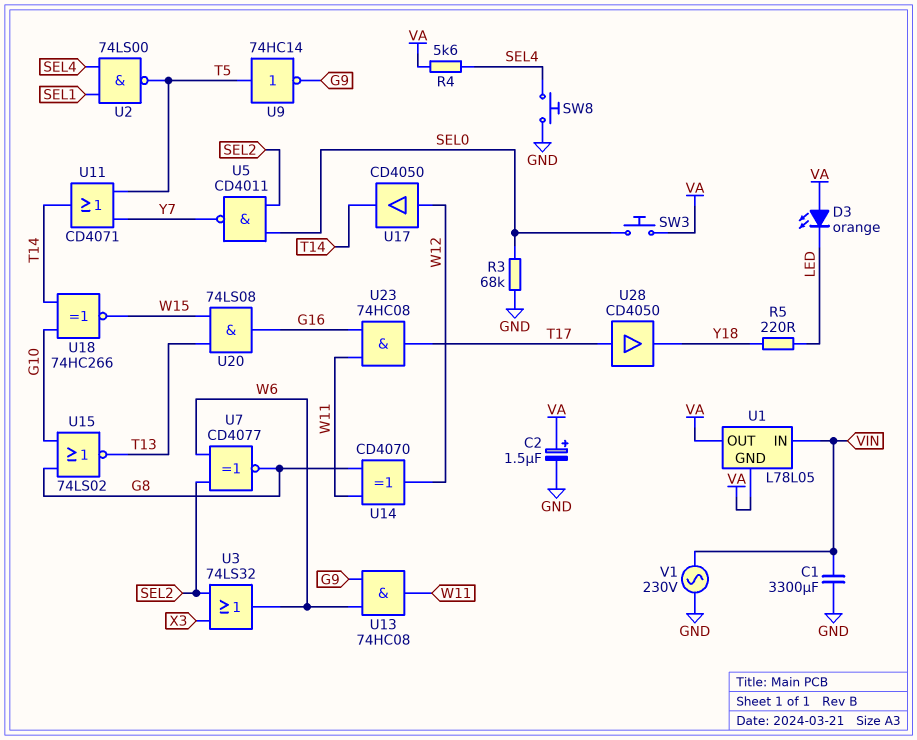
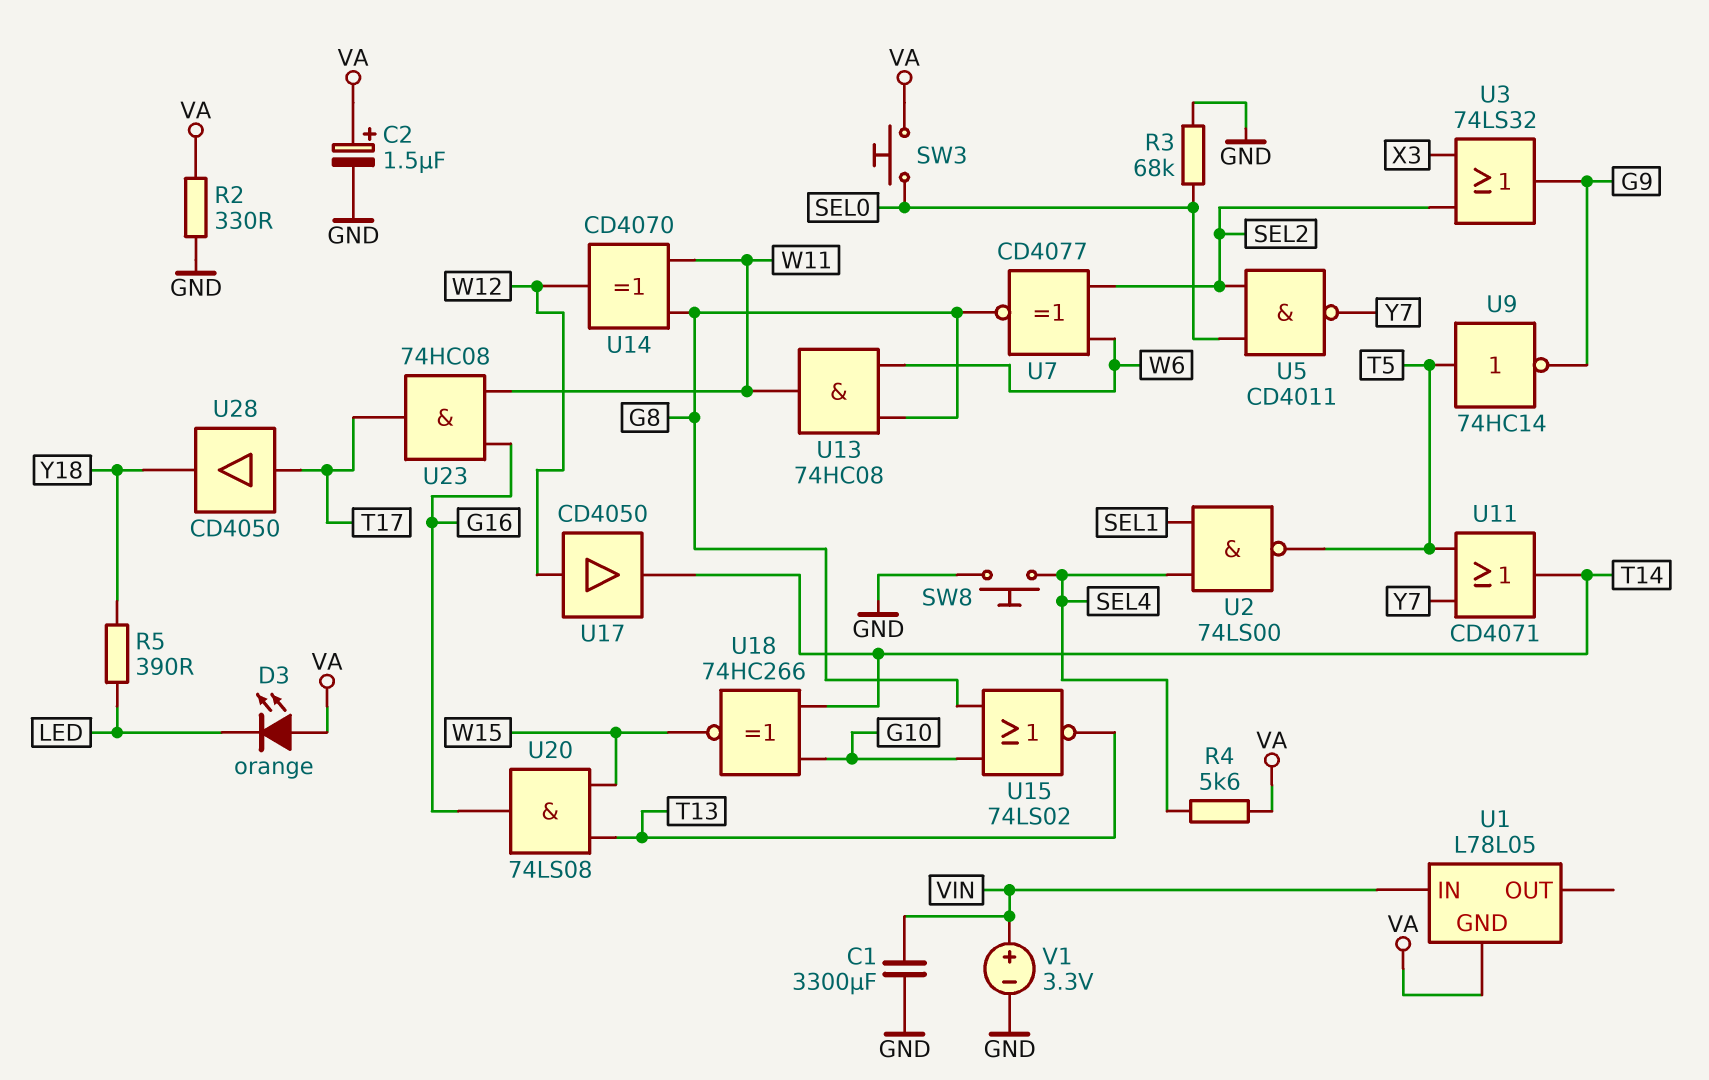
R2: none -> 330 (GND, VA)
R5: 220 (LED, Y18) -> 390 (LED, Y18)
U1 pin OUT: VA -> none
U3: OR 74LS32 (in SEL2, in X3, out W6) -> OR 74LS32 (in SEL2, in X3, out G9)
U13: AND 74HC08 (in G9, in W6, out W11) -> AND 74HC08 (in G8, in W6, out W11)
V1: AC 230V (GND, VIN) -> 3.3V (plus VIN, minus GND)

